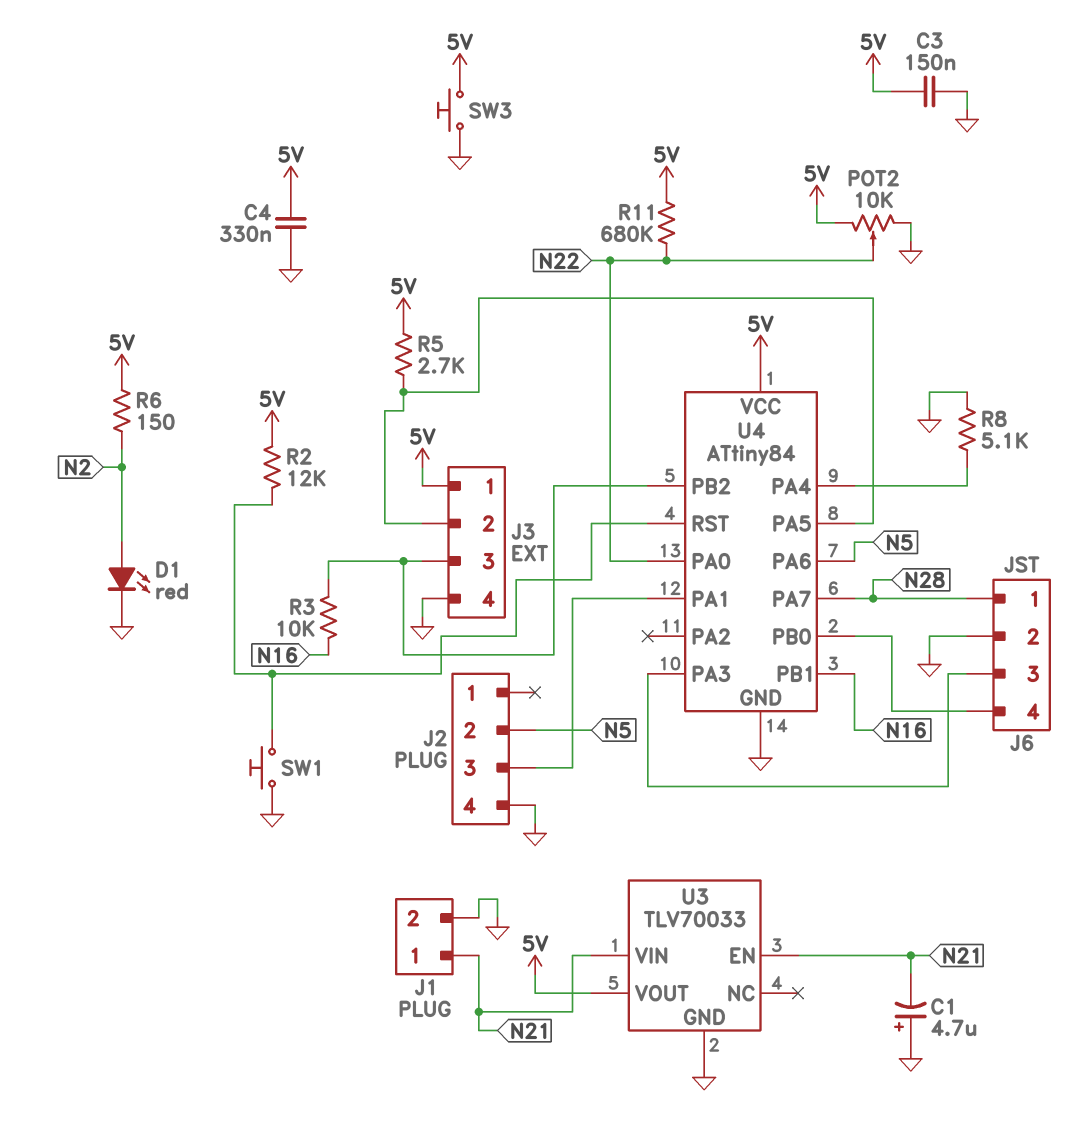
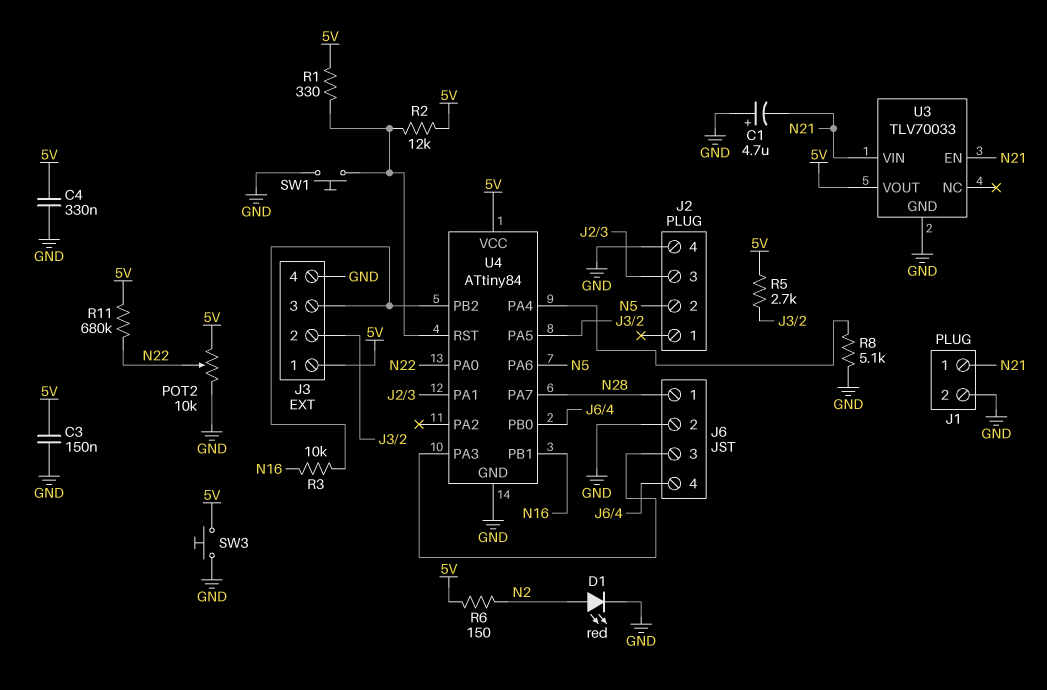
R1: none -> 330 (5V, U4/RST)

